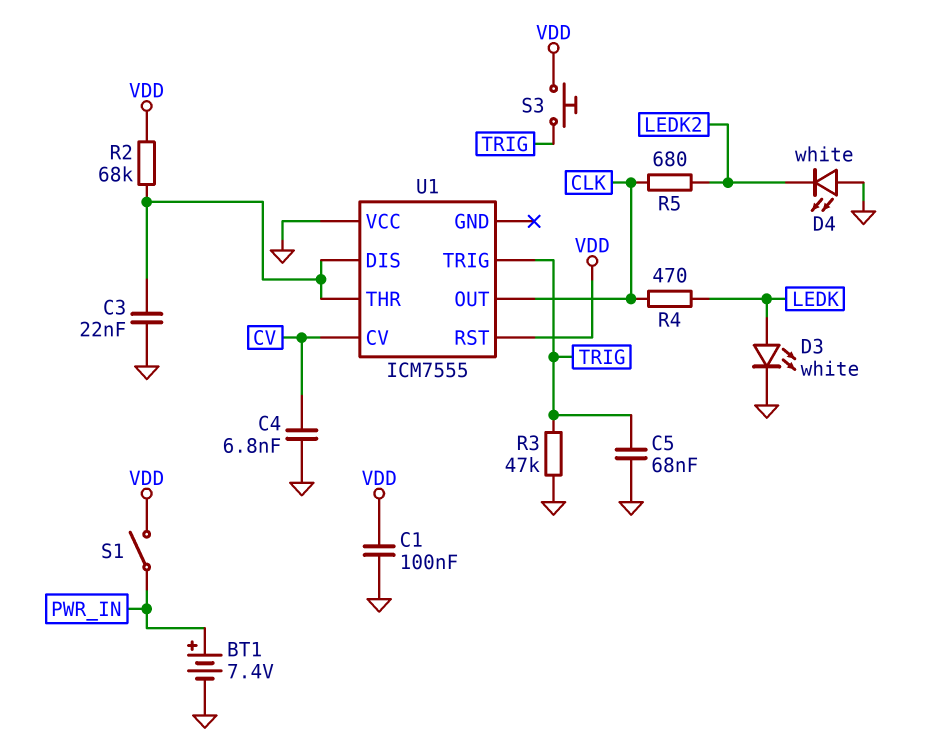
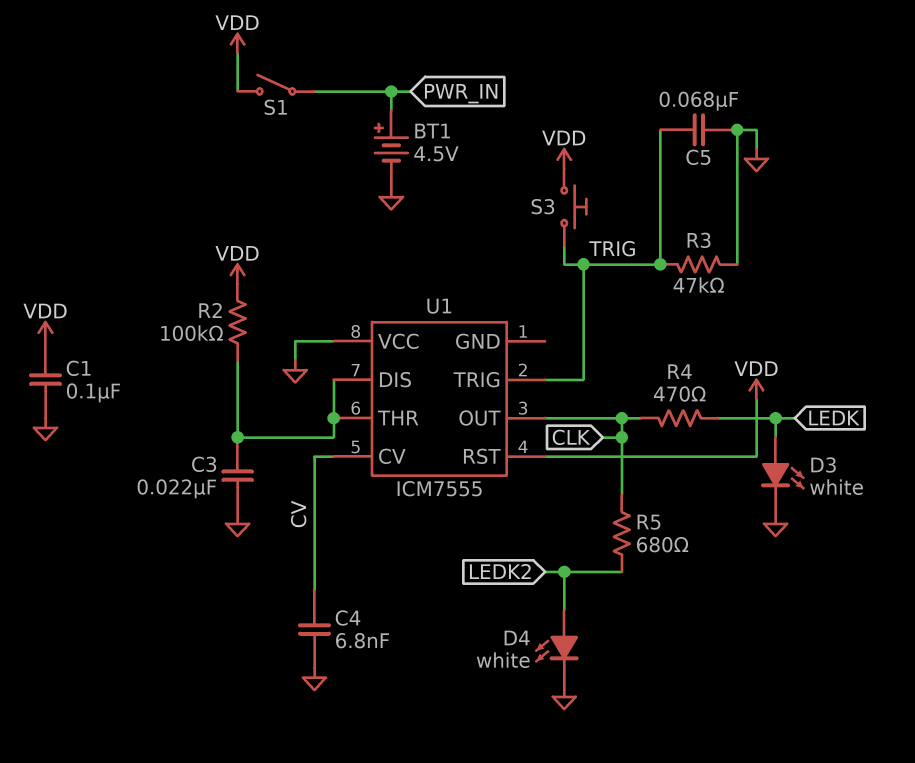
BT1: 7.4V (plus PWR_IN, minus GND) -> 4.5V (plus PWR_IN, minus GND)
D4: LED white (A GND, K LEDK2) -> LED white (A LEDK2, K GND)
R2: 68k (U1/DIS, VDD) -> 100k (U1/DIS, VDD)

